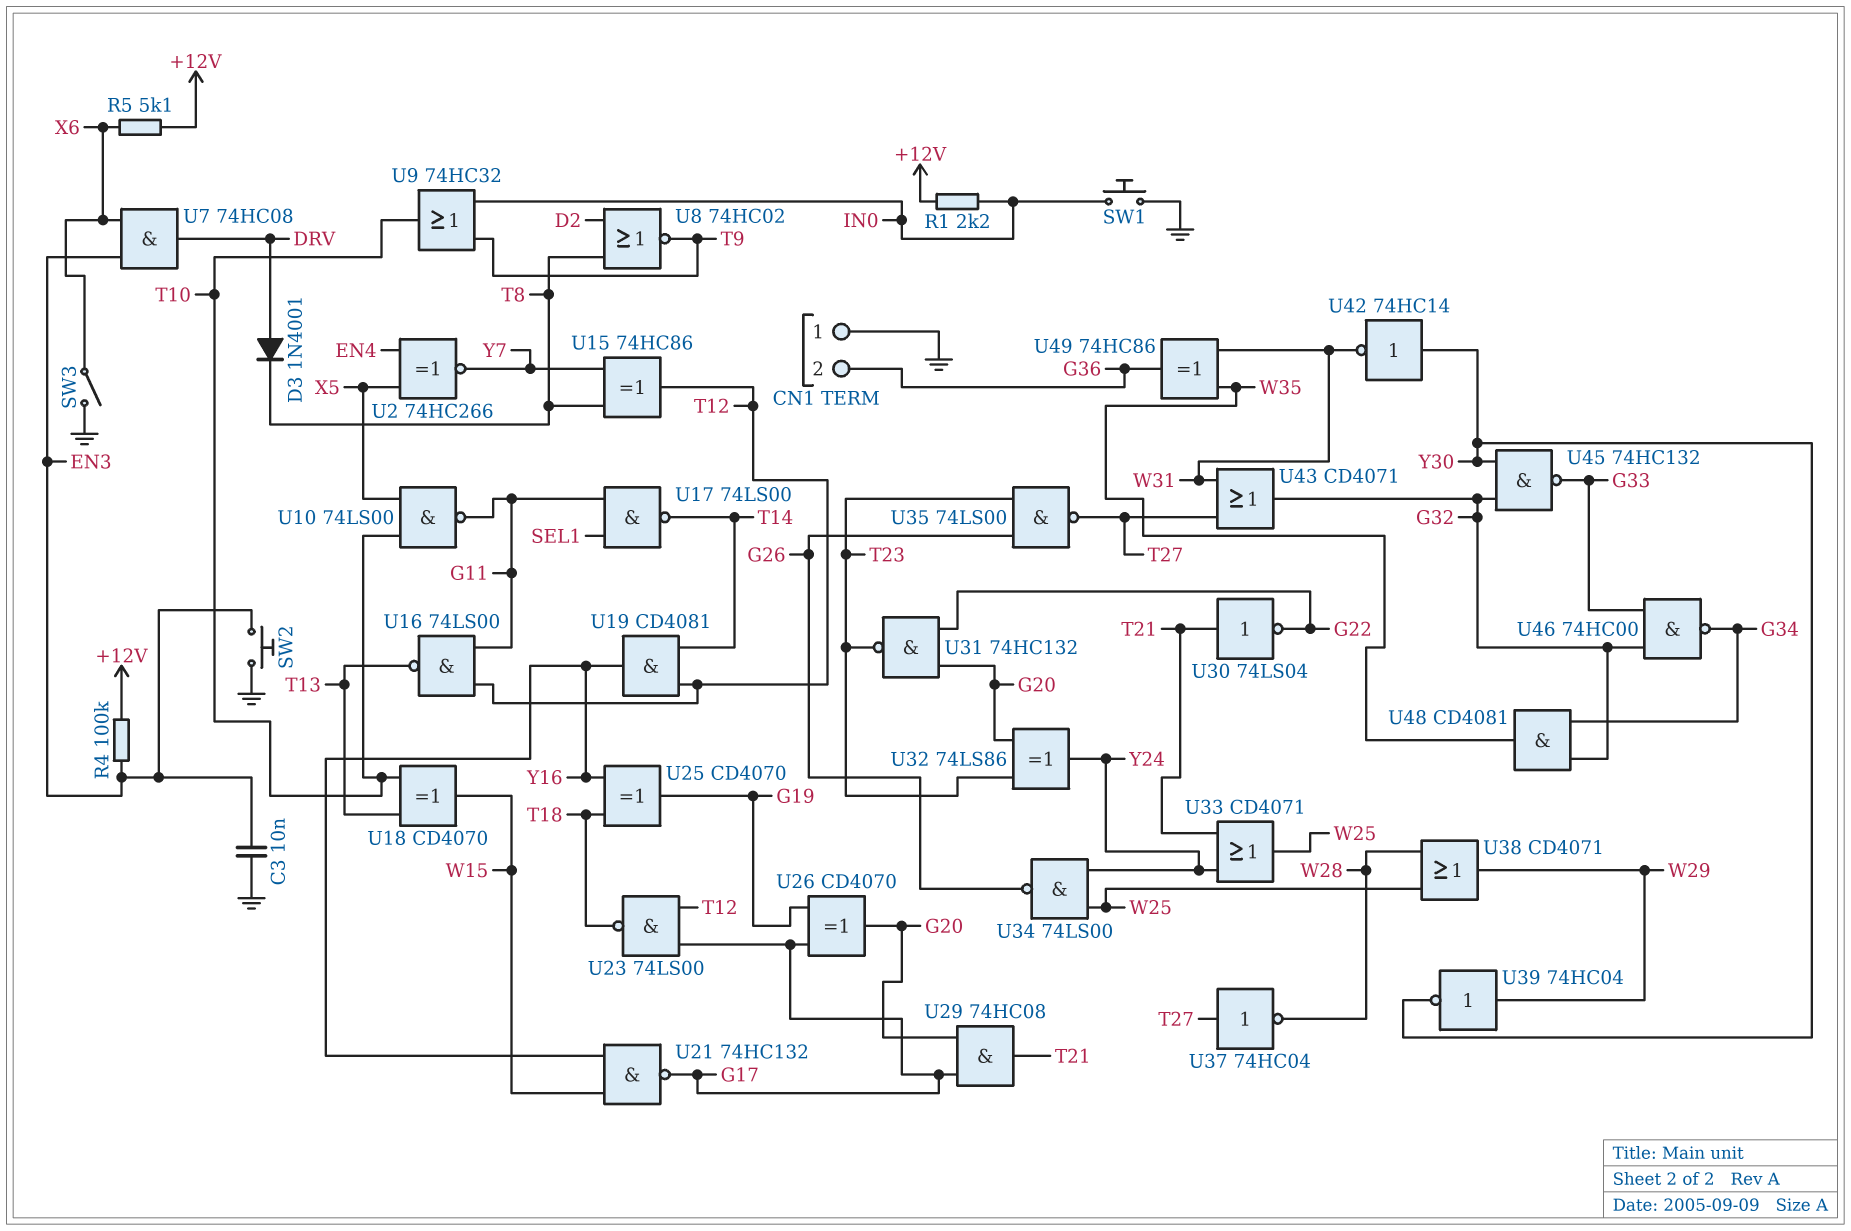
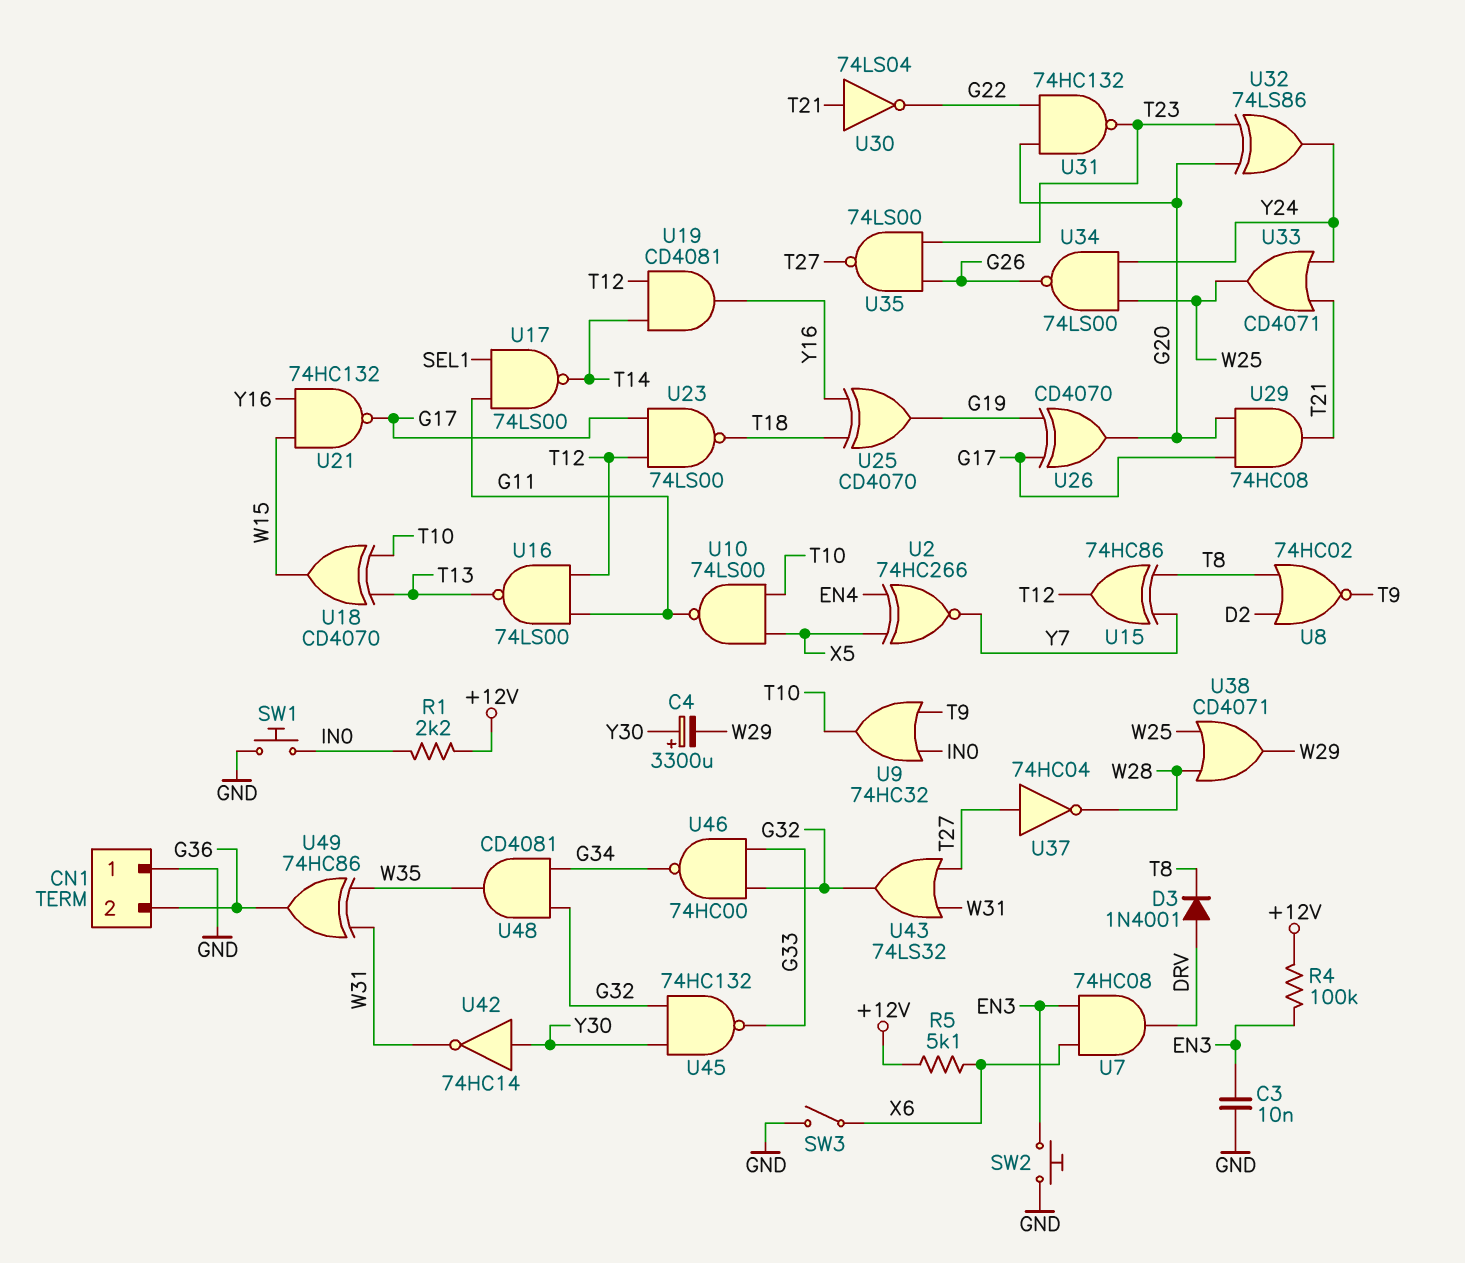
C4: none -> 3300uF (plus Y30, minus W29)
U39: NOT 74HC04 (in W29, out Y30) -> none
U43: OR CD4071 (in T27, in W31, out G32) -> OR 74LS32 (in T27, in W31, out G32)

